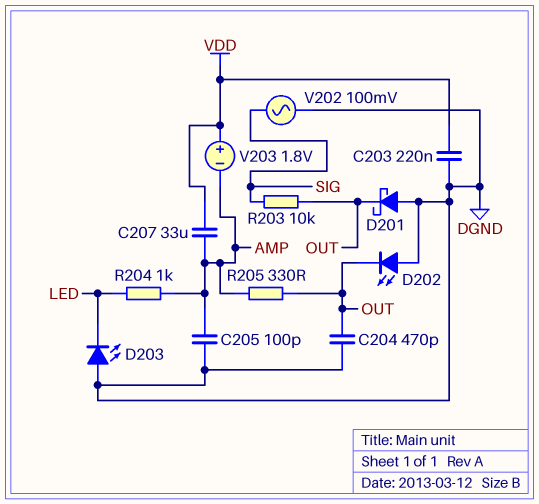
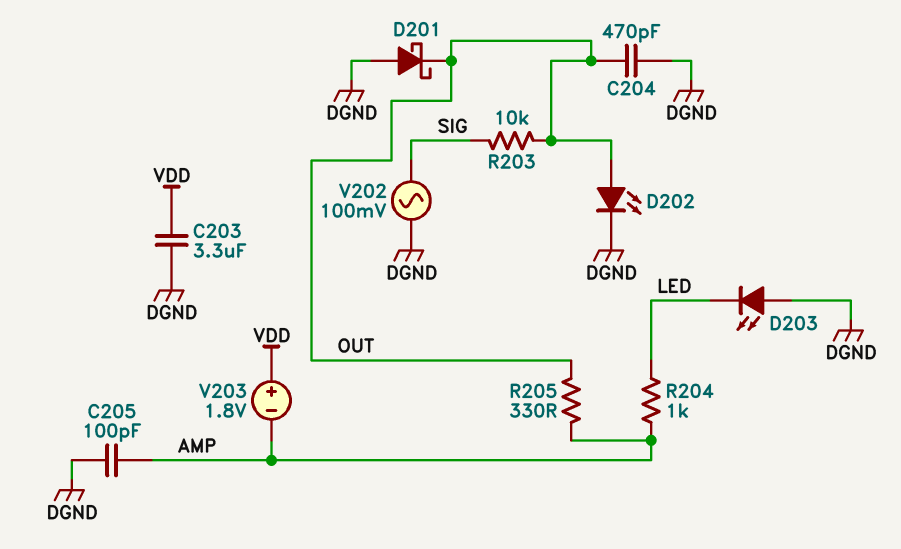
C203: 220nF (DGND, VDD) -> 3.3uF (DGND, VDD)
C207: 33uF (AMP, VDD) -> none
D202: LED (A DGND, K OUT) -> LED (A OUT, K DGND)

